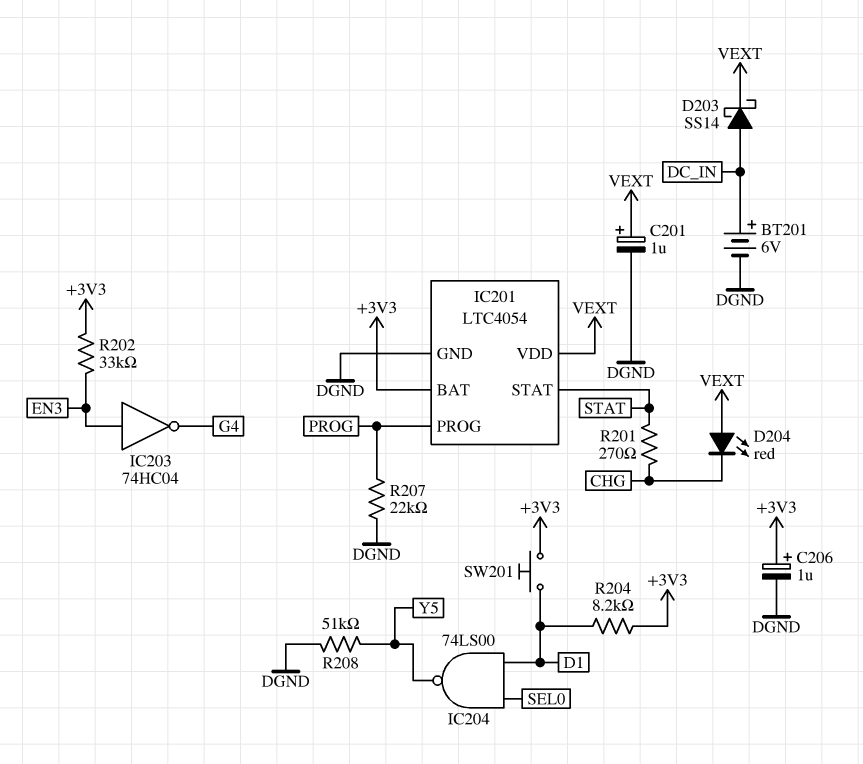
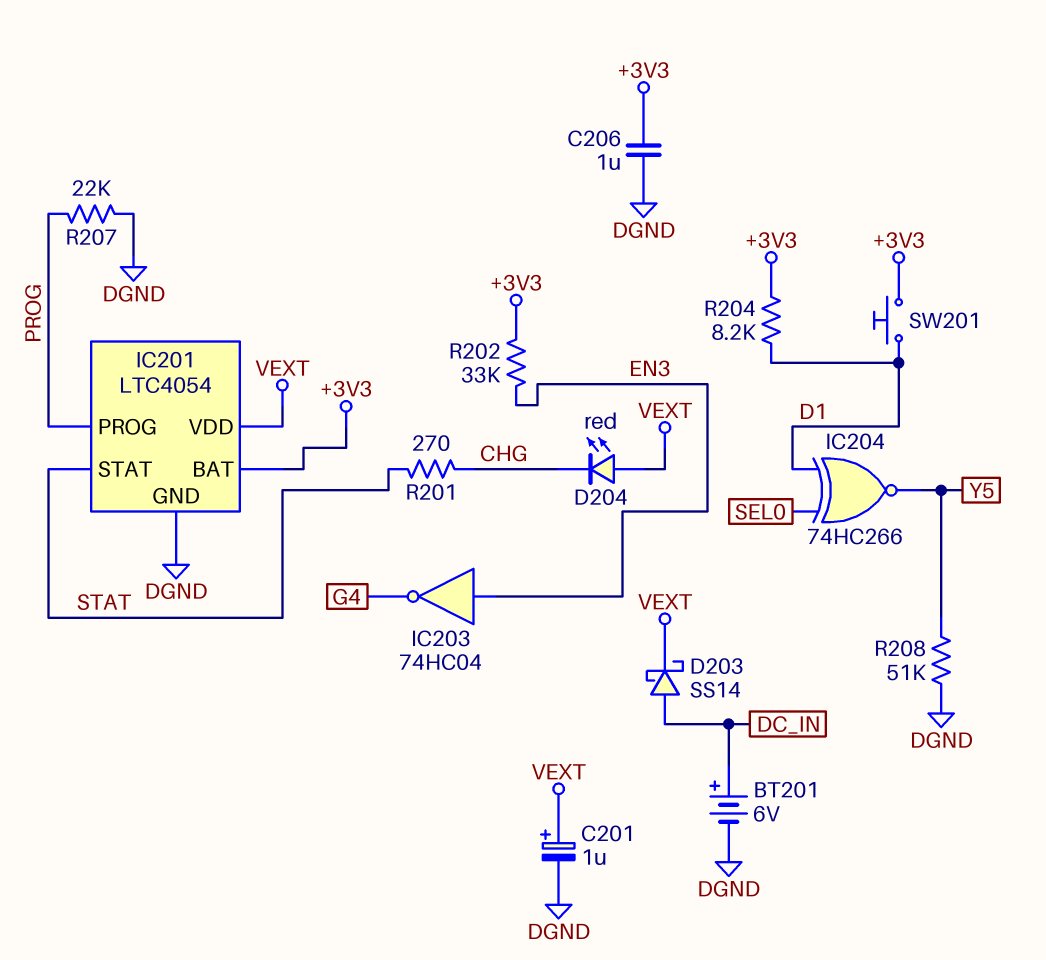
C206: 1uF (plus +3V3, minus DGND) -> 1uF (+3V3, DGND)
IC204: NAND 74LS00 (in D1, in SEL0, out Y5) -> XNOR 74HC266 (in D1, in SEL0, out Y5)

